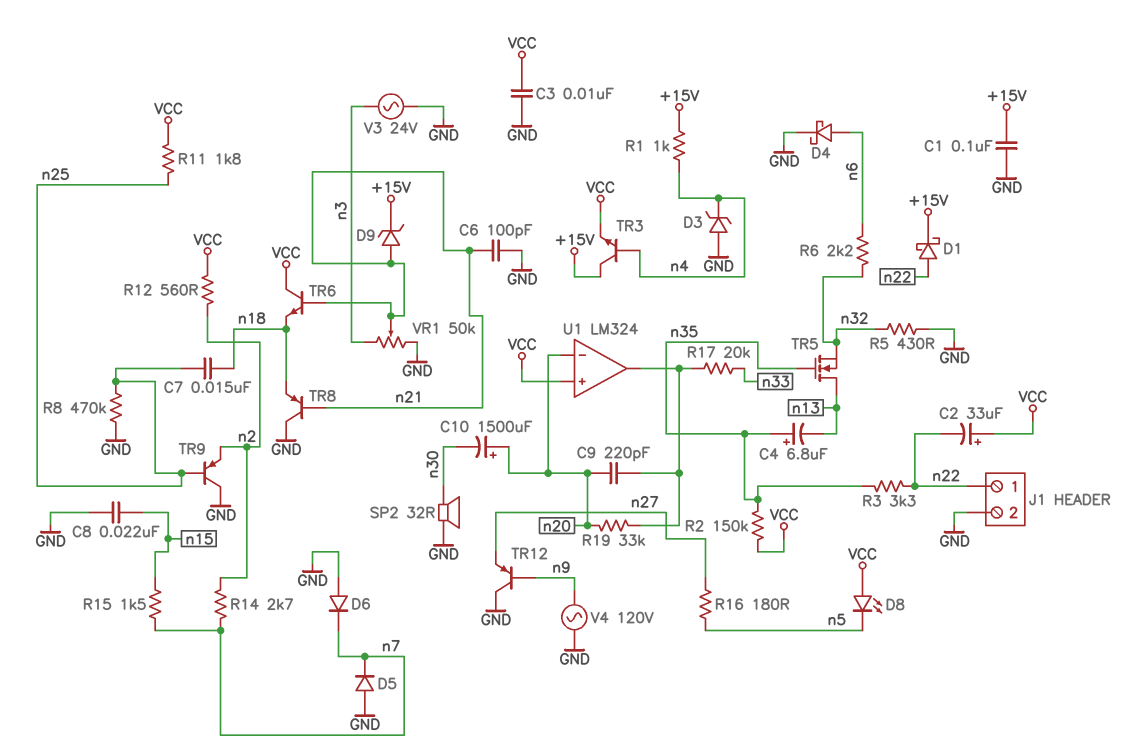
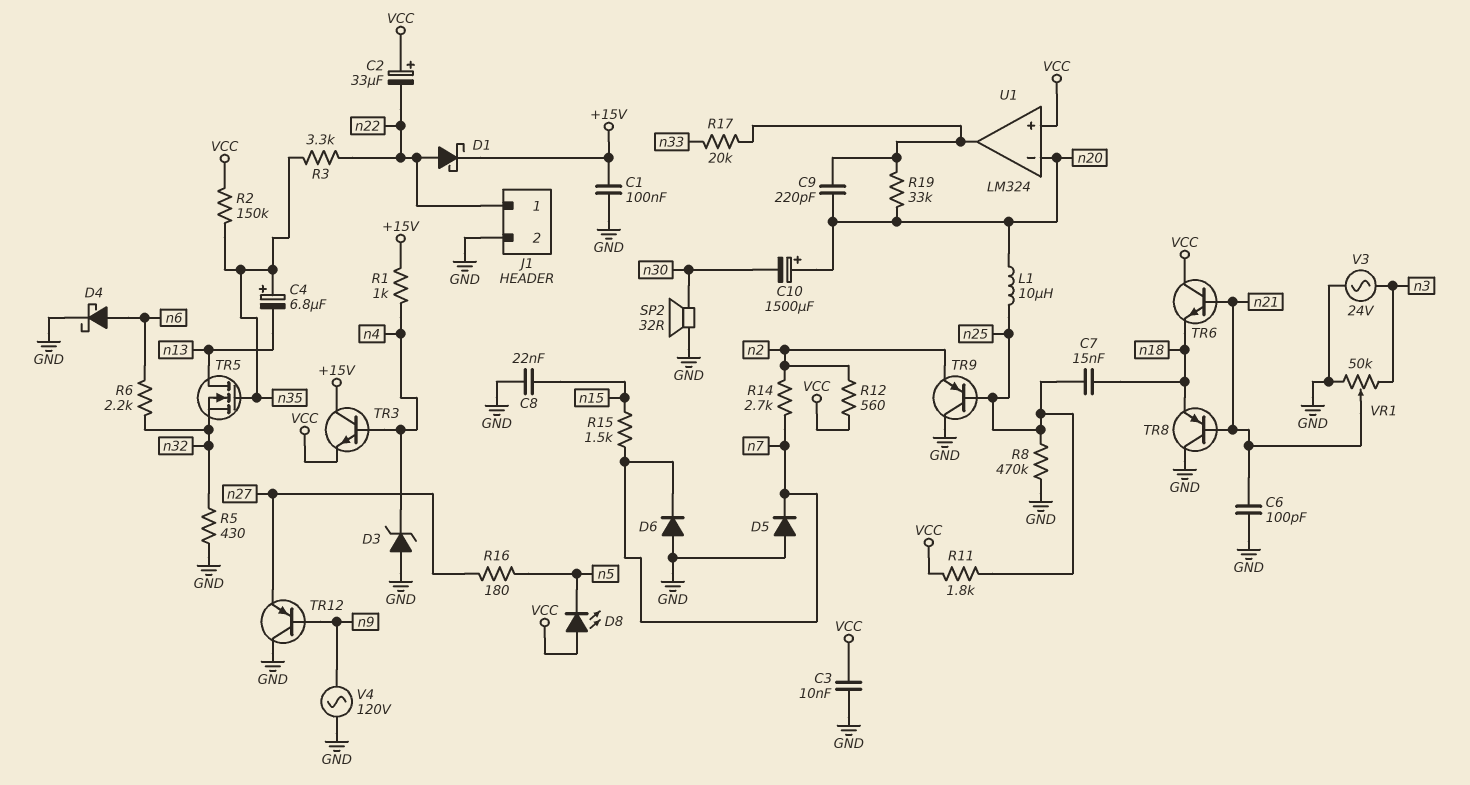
D9: zener (A n21, K +15V) -> none
L1: none -> 10uH (n20, n25)

